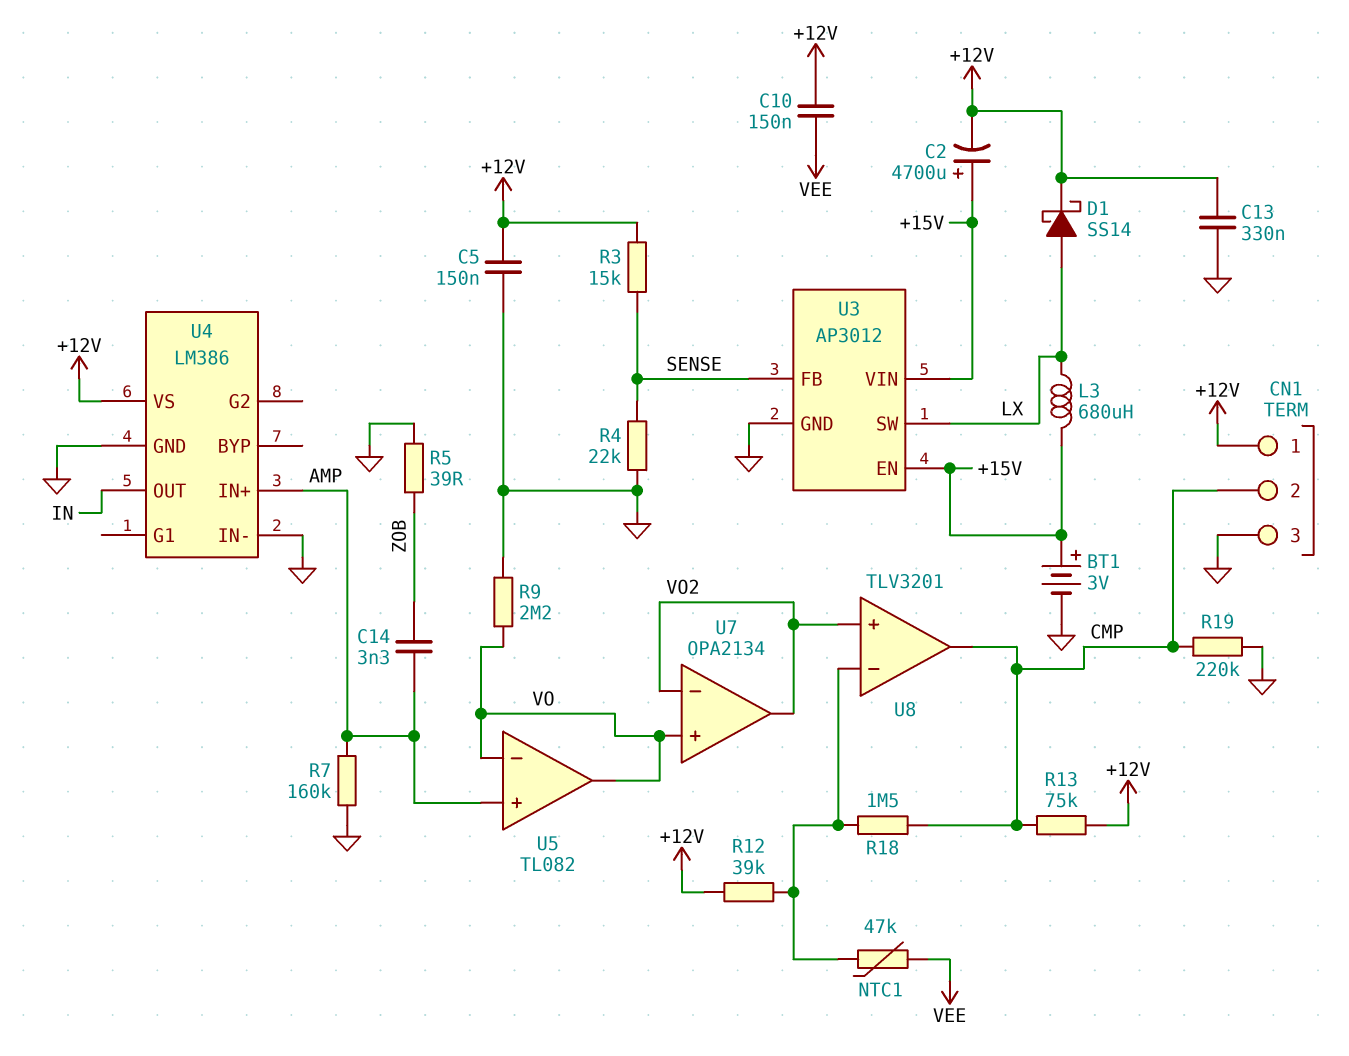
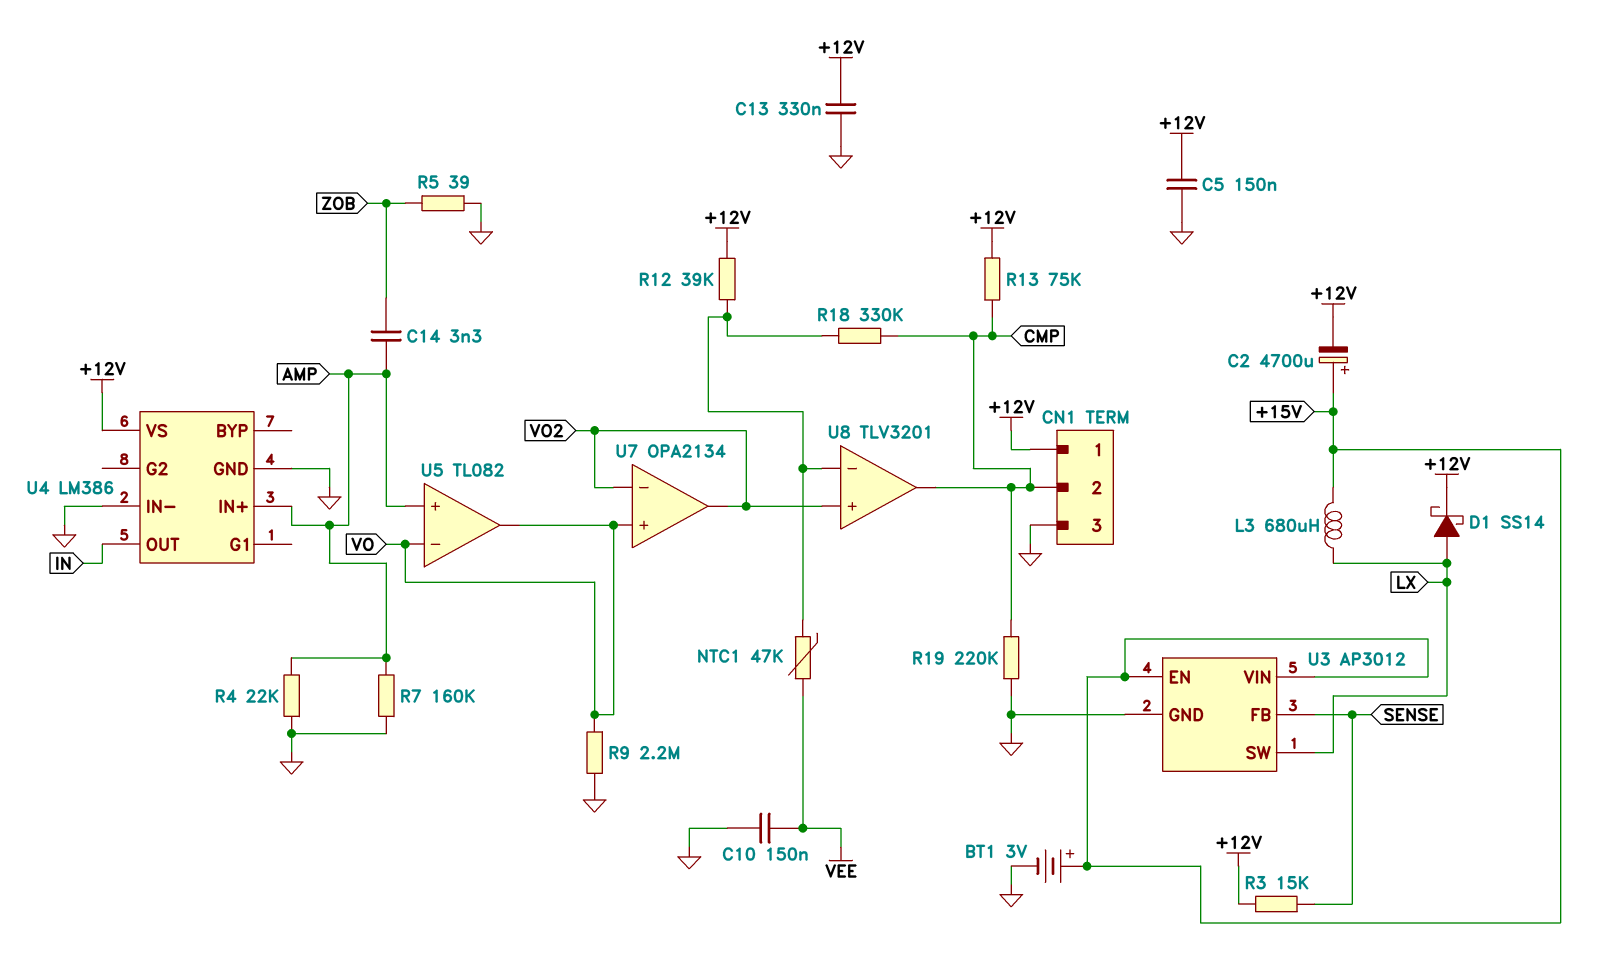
C10: 150nF (+12V, VEE) -> 150nF (GND, VEE)
R4: 22k (GND, SENSE) -> 22k (AMP, GND)
R18: 1.5M (CMP, U8/in-) -> 330k (CMP, U8/in-)

